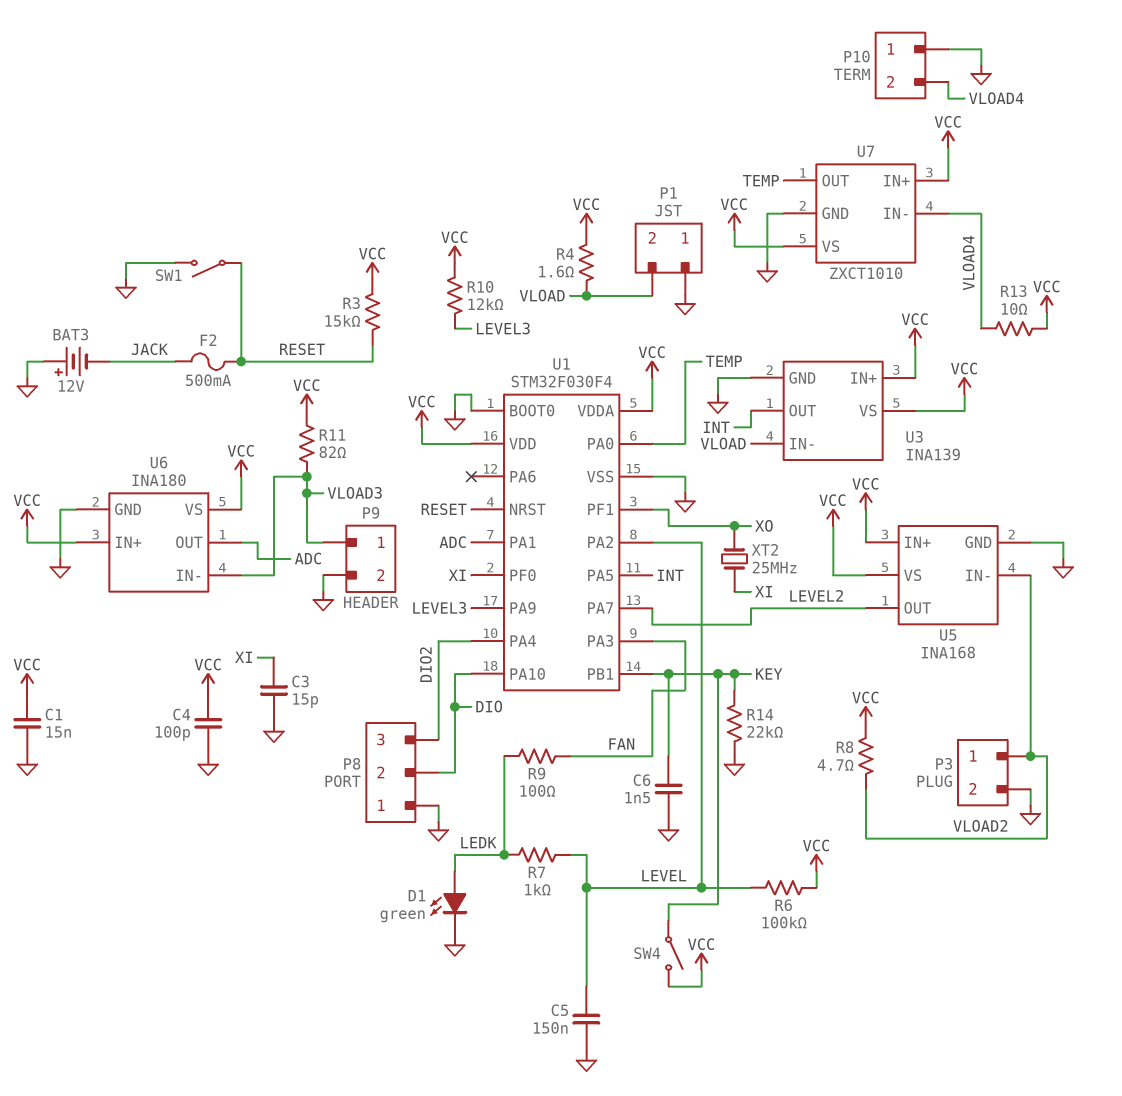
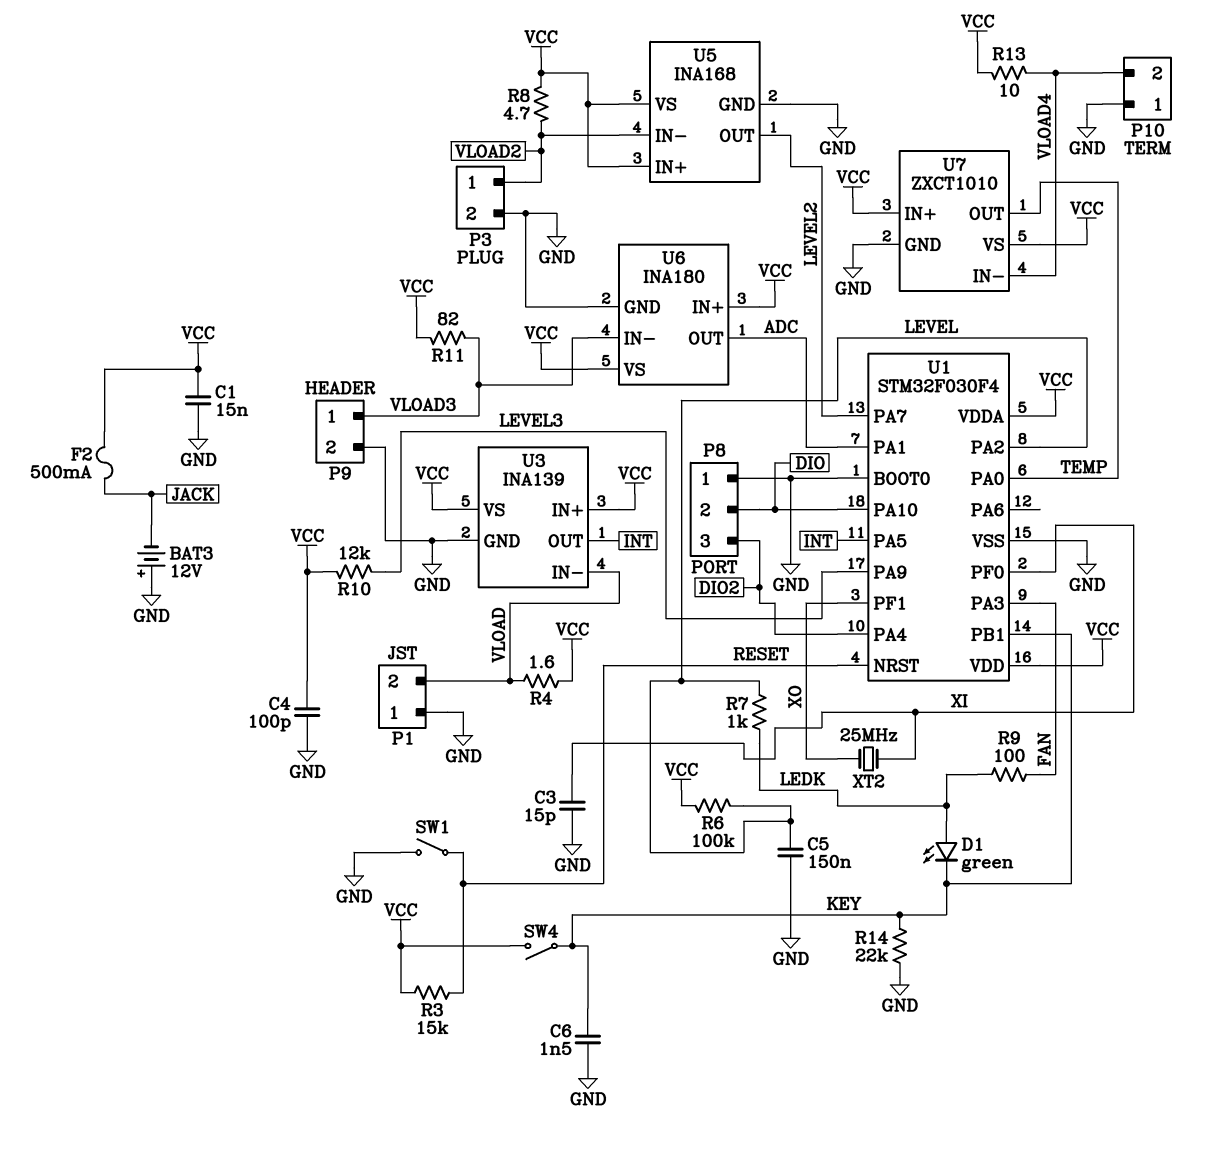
D1: LED green (A LEDK, K GND) -> LED green (A LEDK, K KEY)
F2: 500mA (JACK, RESET) -> 500mA (JACK, VCC)

